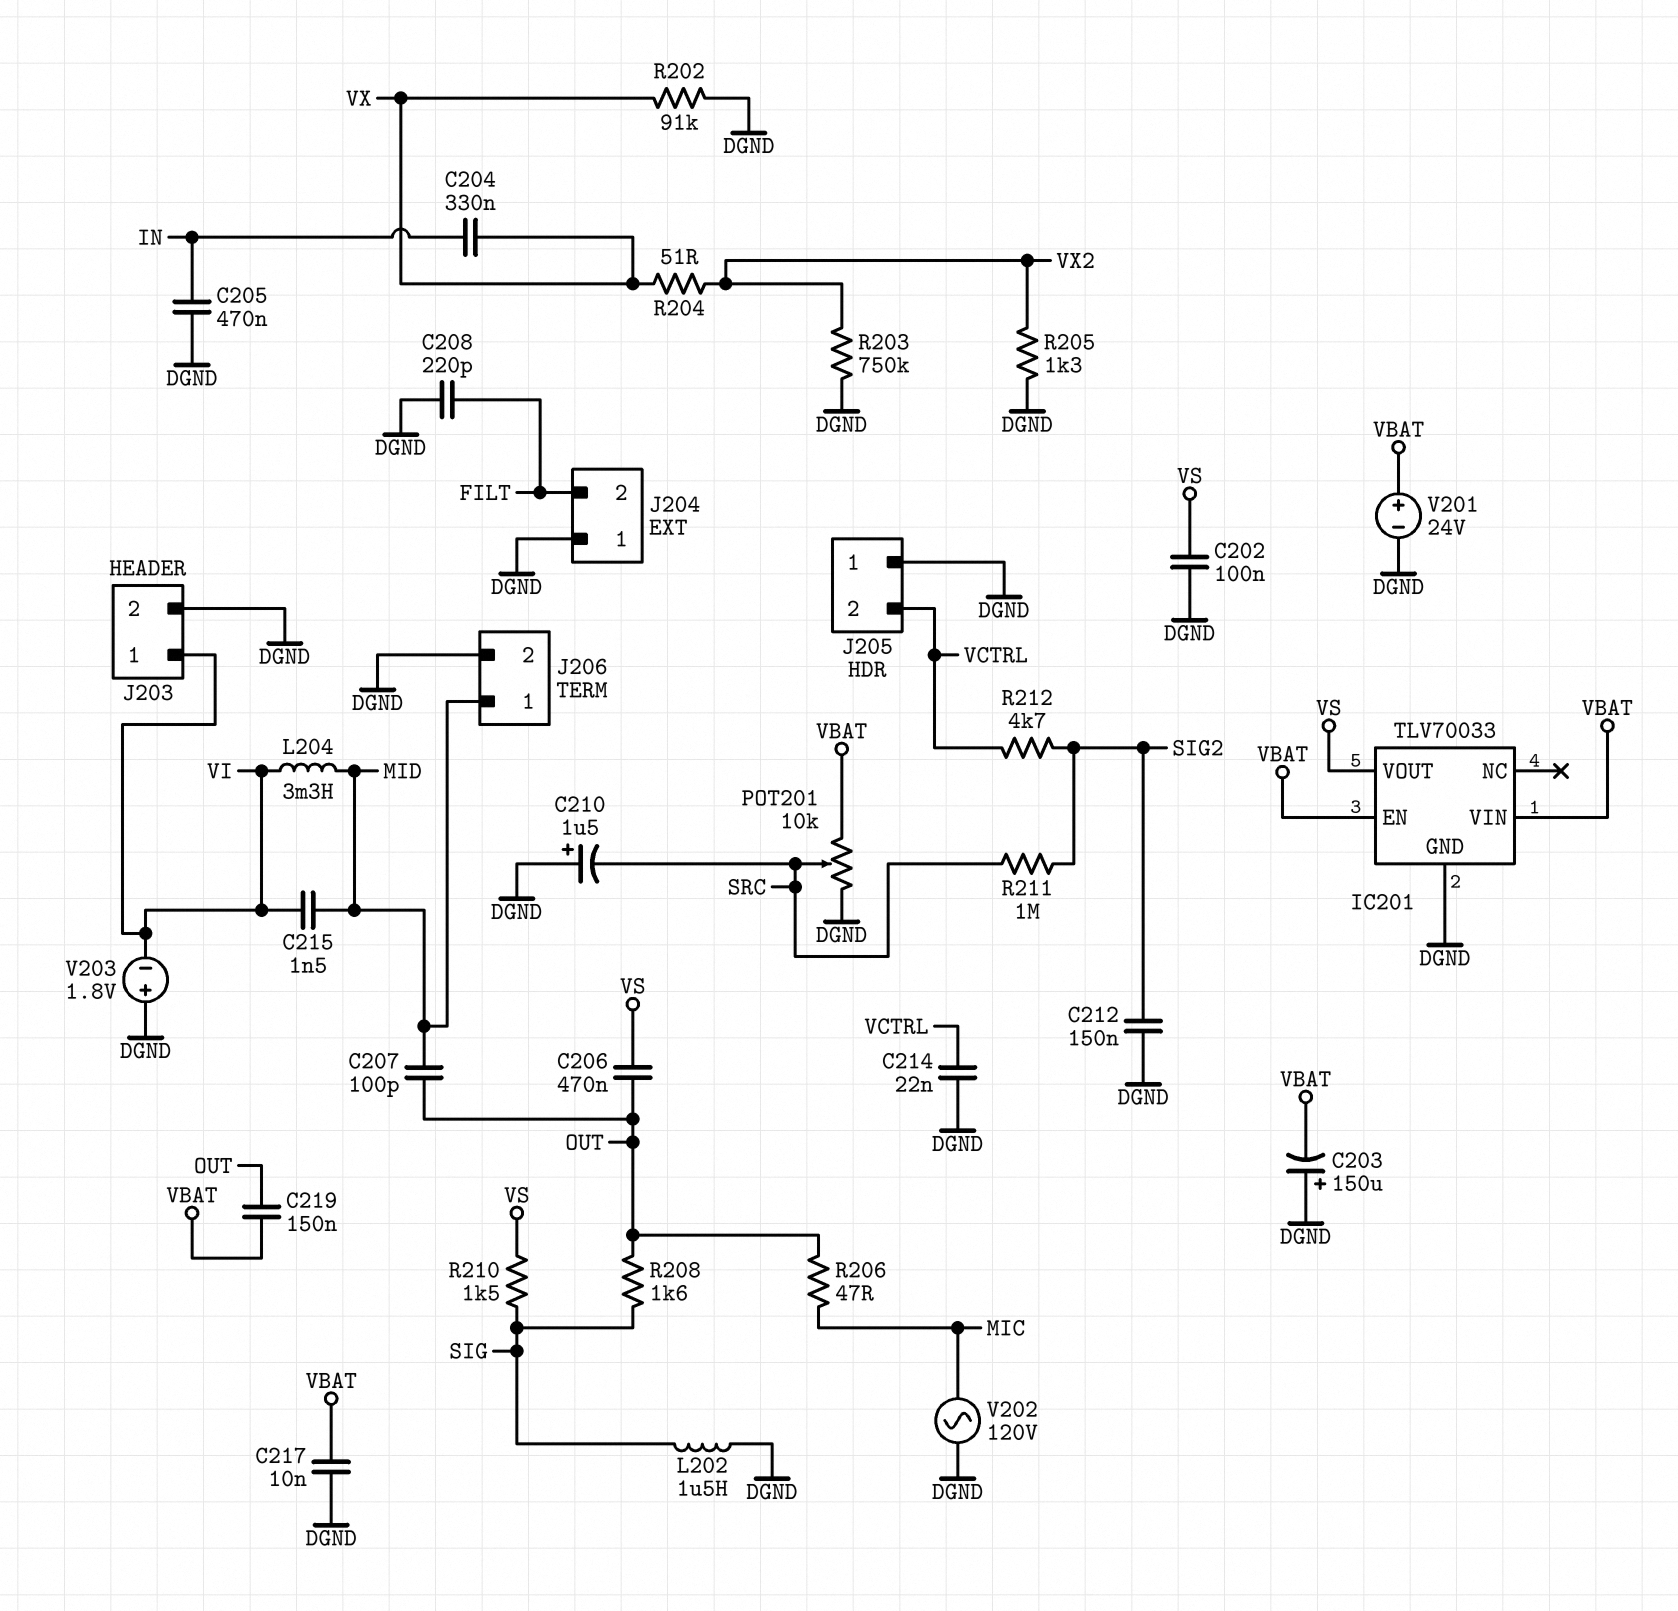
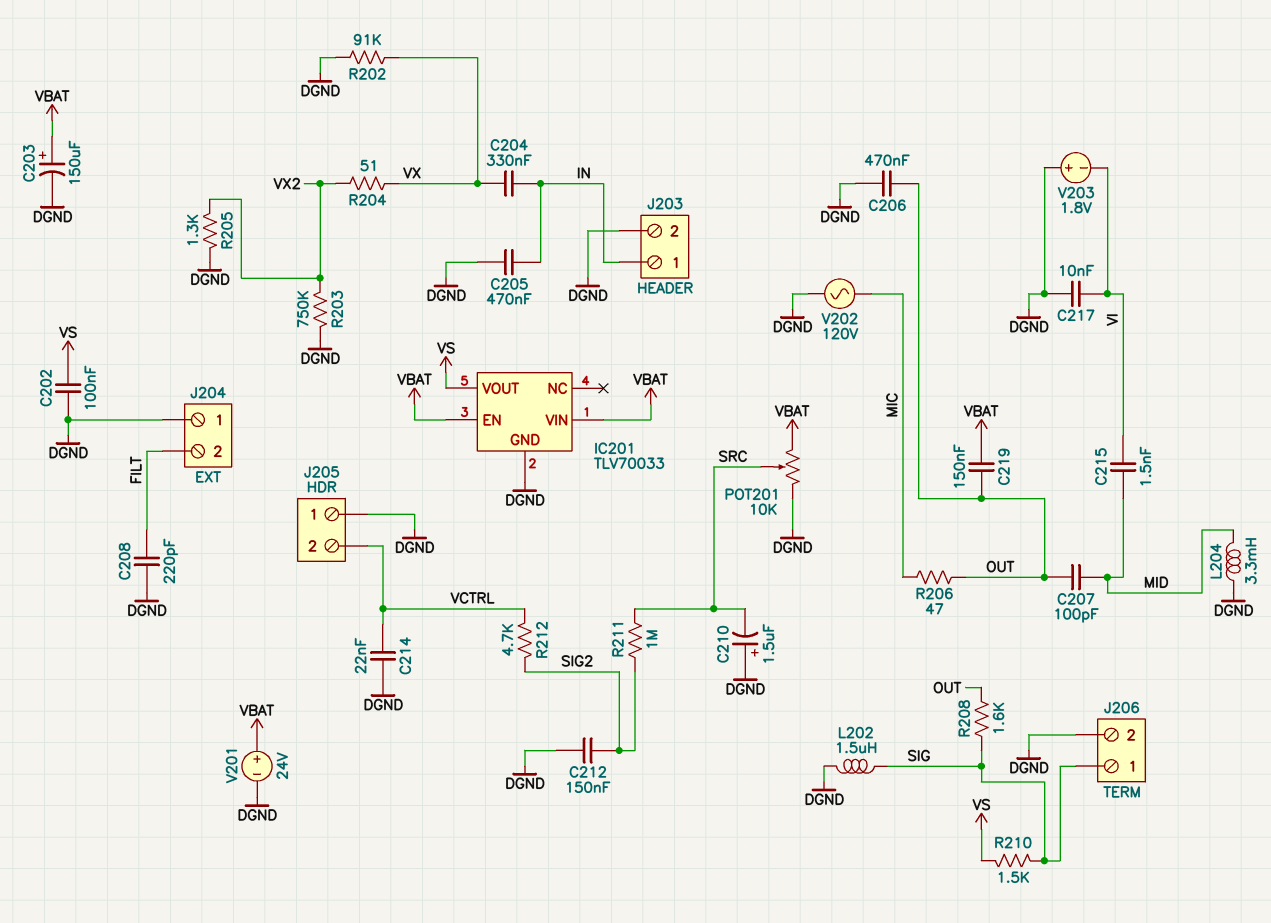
C203: 150uF (plus DGND, minus VBAT) -> 150uF (plus VBAT, minus DGND)
C206: 470nF (OUT, VS) -> 470nF (DGND, OUT)
C217: 10nF (DGND, VBAT) -> 10nF (DGND, VI)
J203 pin 1: VI -> IN
J206 pin 1: MID -> SIG
L204: 3.3mH (MID, VI) -> 3.3mH (DGND, MID)

